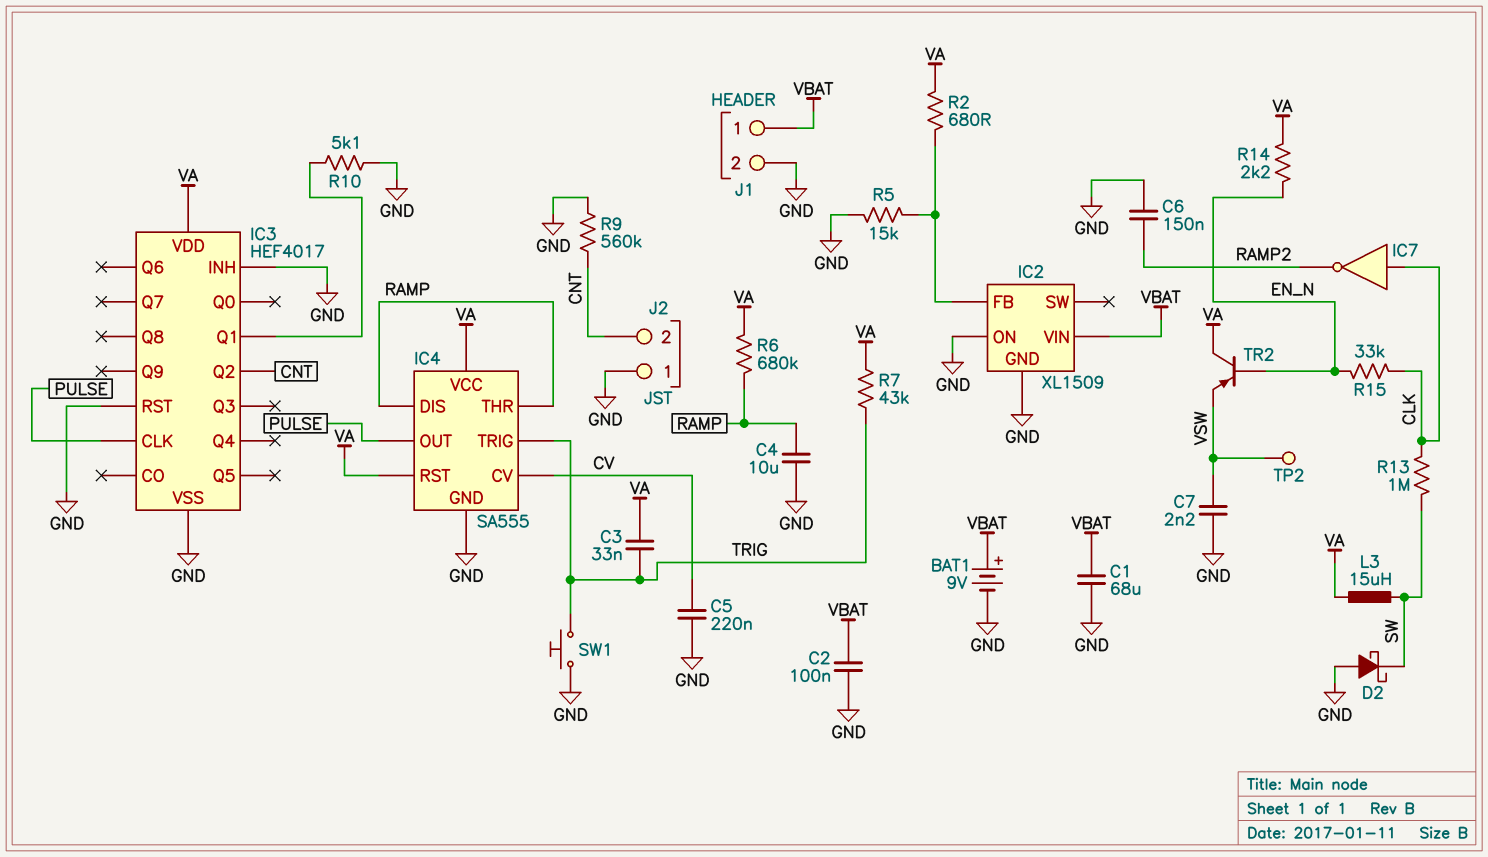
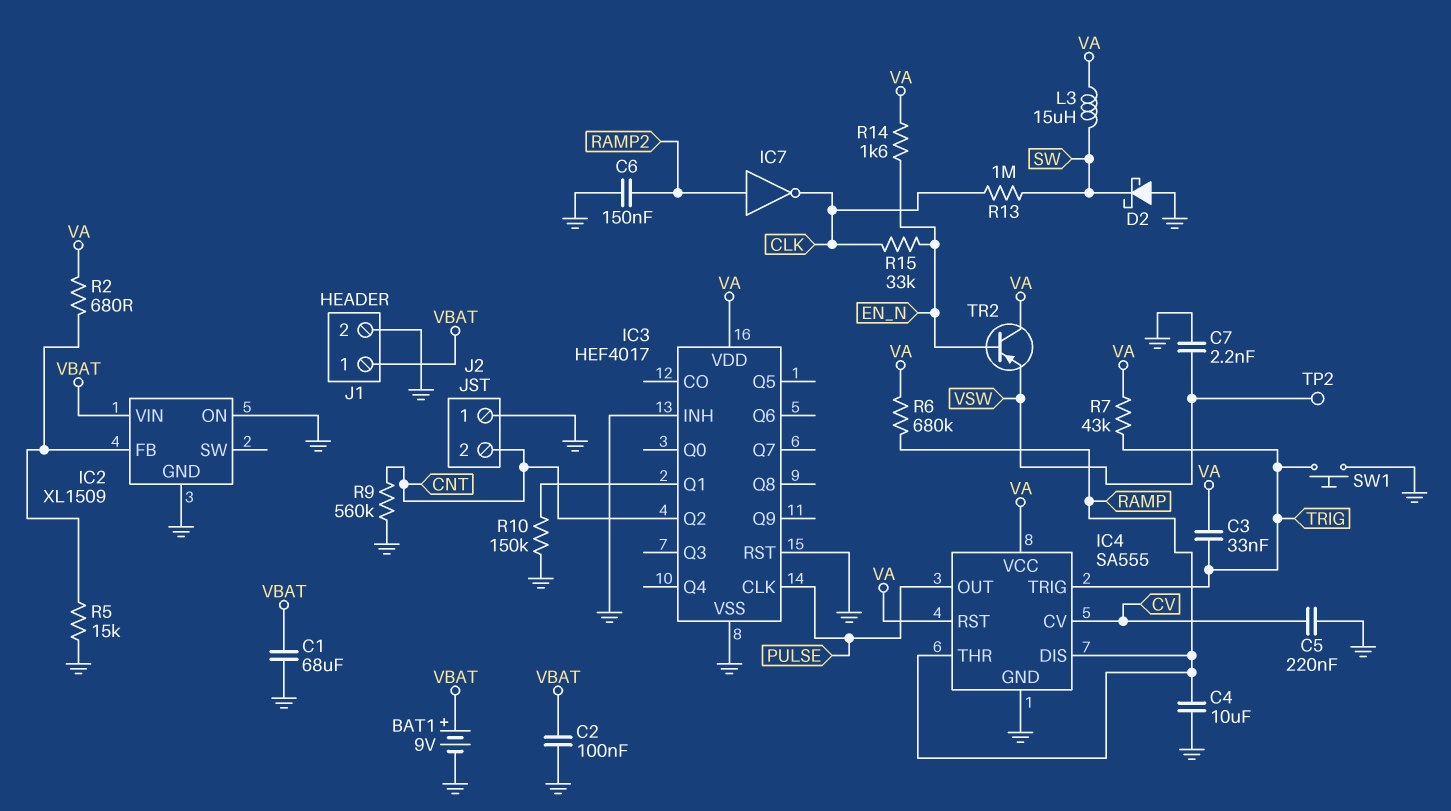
IC7: NOT (in CLK, out RAMP2) -> NOT (in RAMP2, out CLK)
R10: 5.1k (GND, IC3/Q1) -> 150k (GND, IC3/Q1)
R14: 2.2k (EN_N, VA) -> 1.6k (EN_N, VA)

